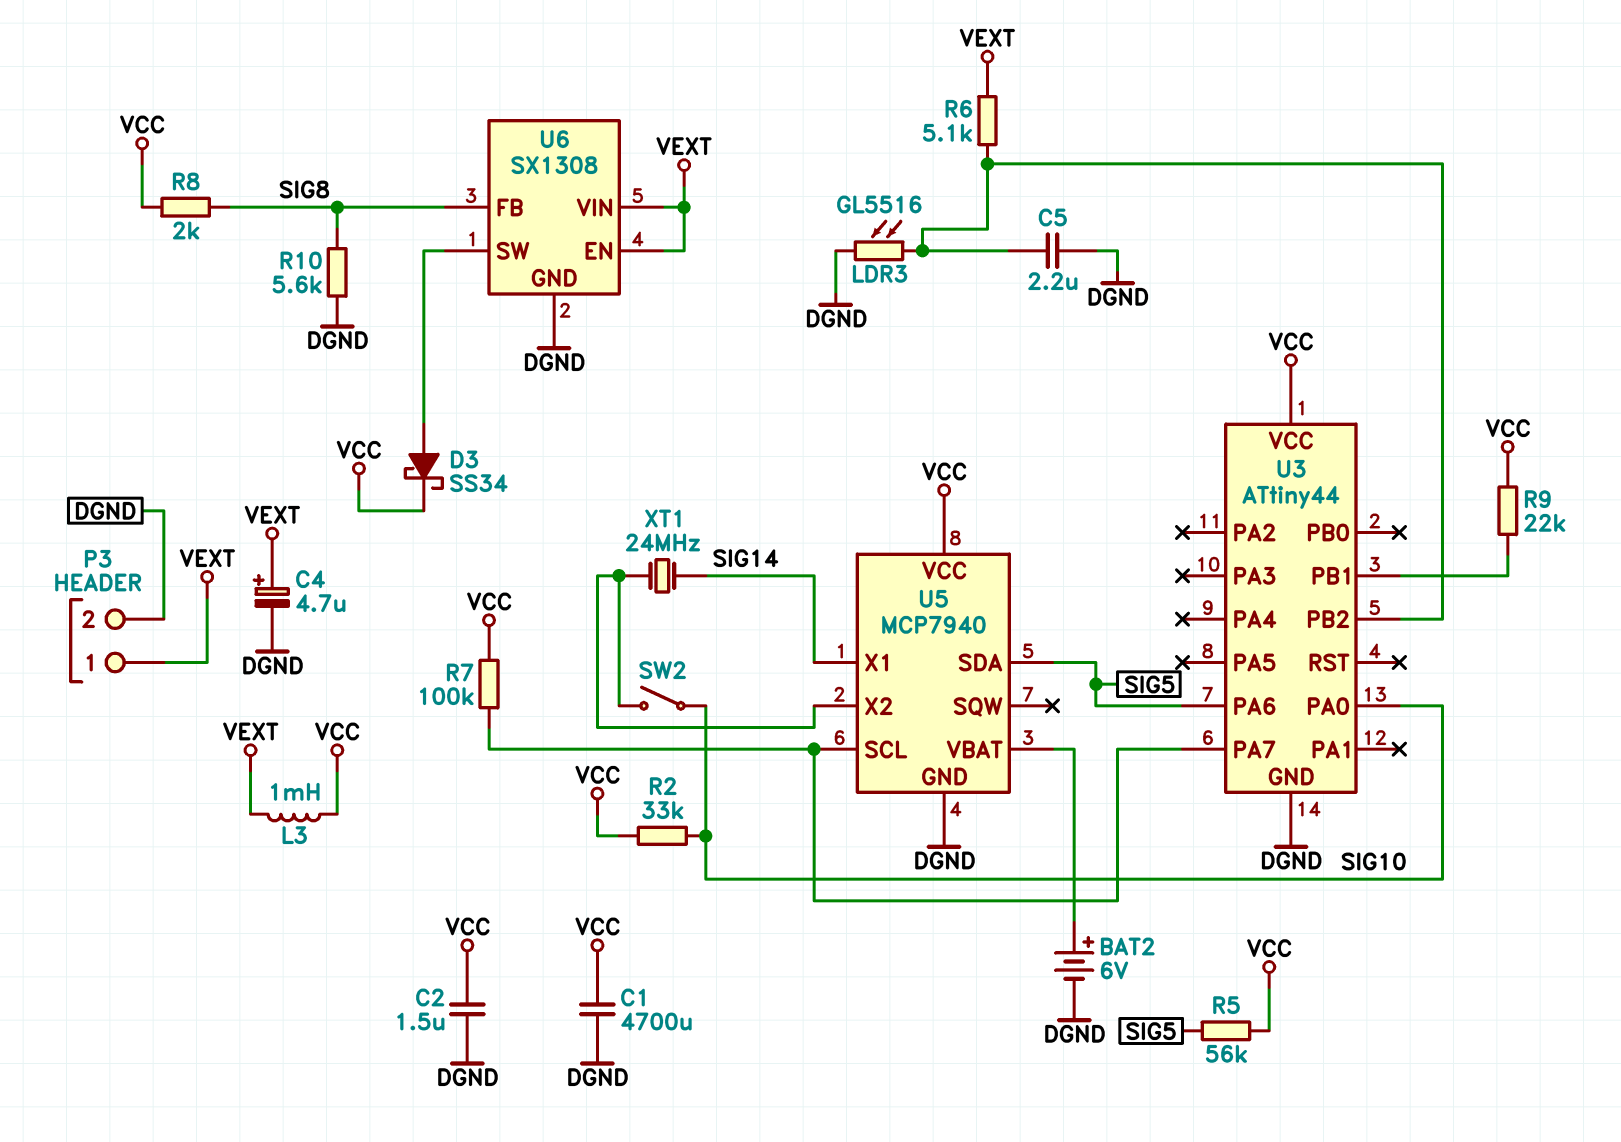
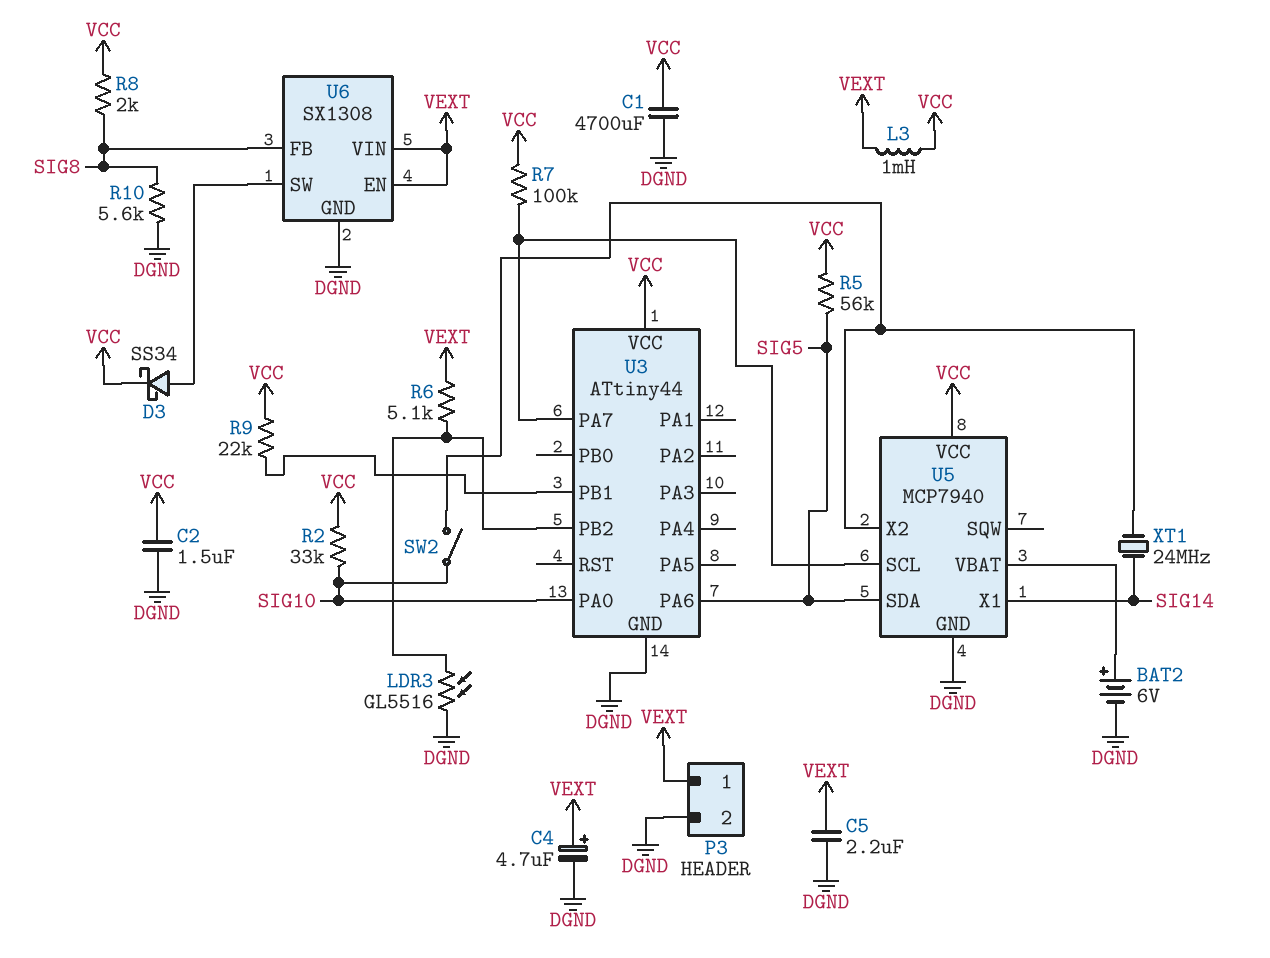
C5: 2.2uF (DGND, U3/PB2) -> 2.2uF (DGND, VEXT)

